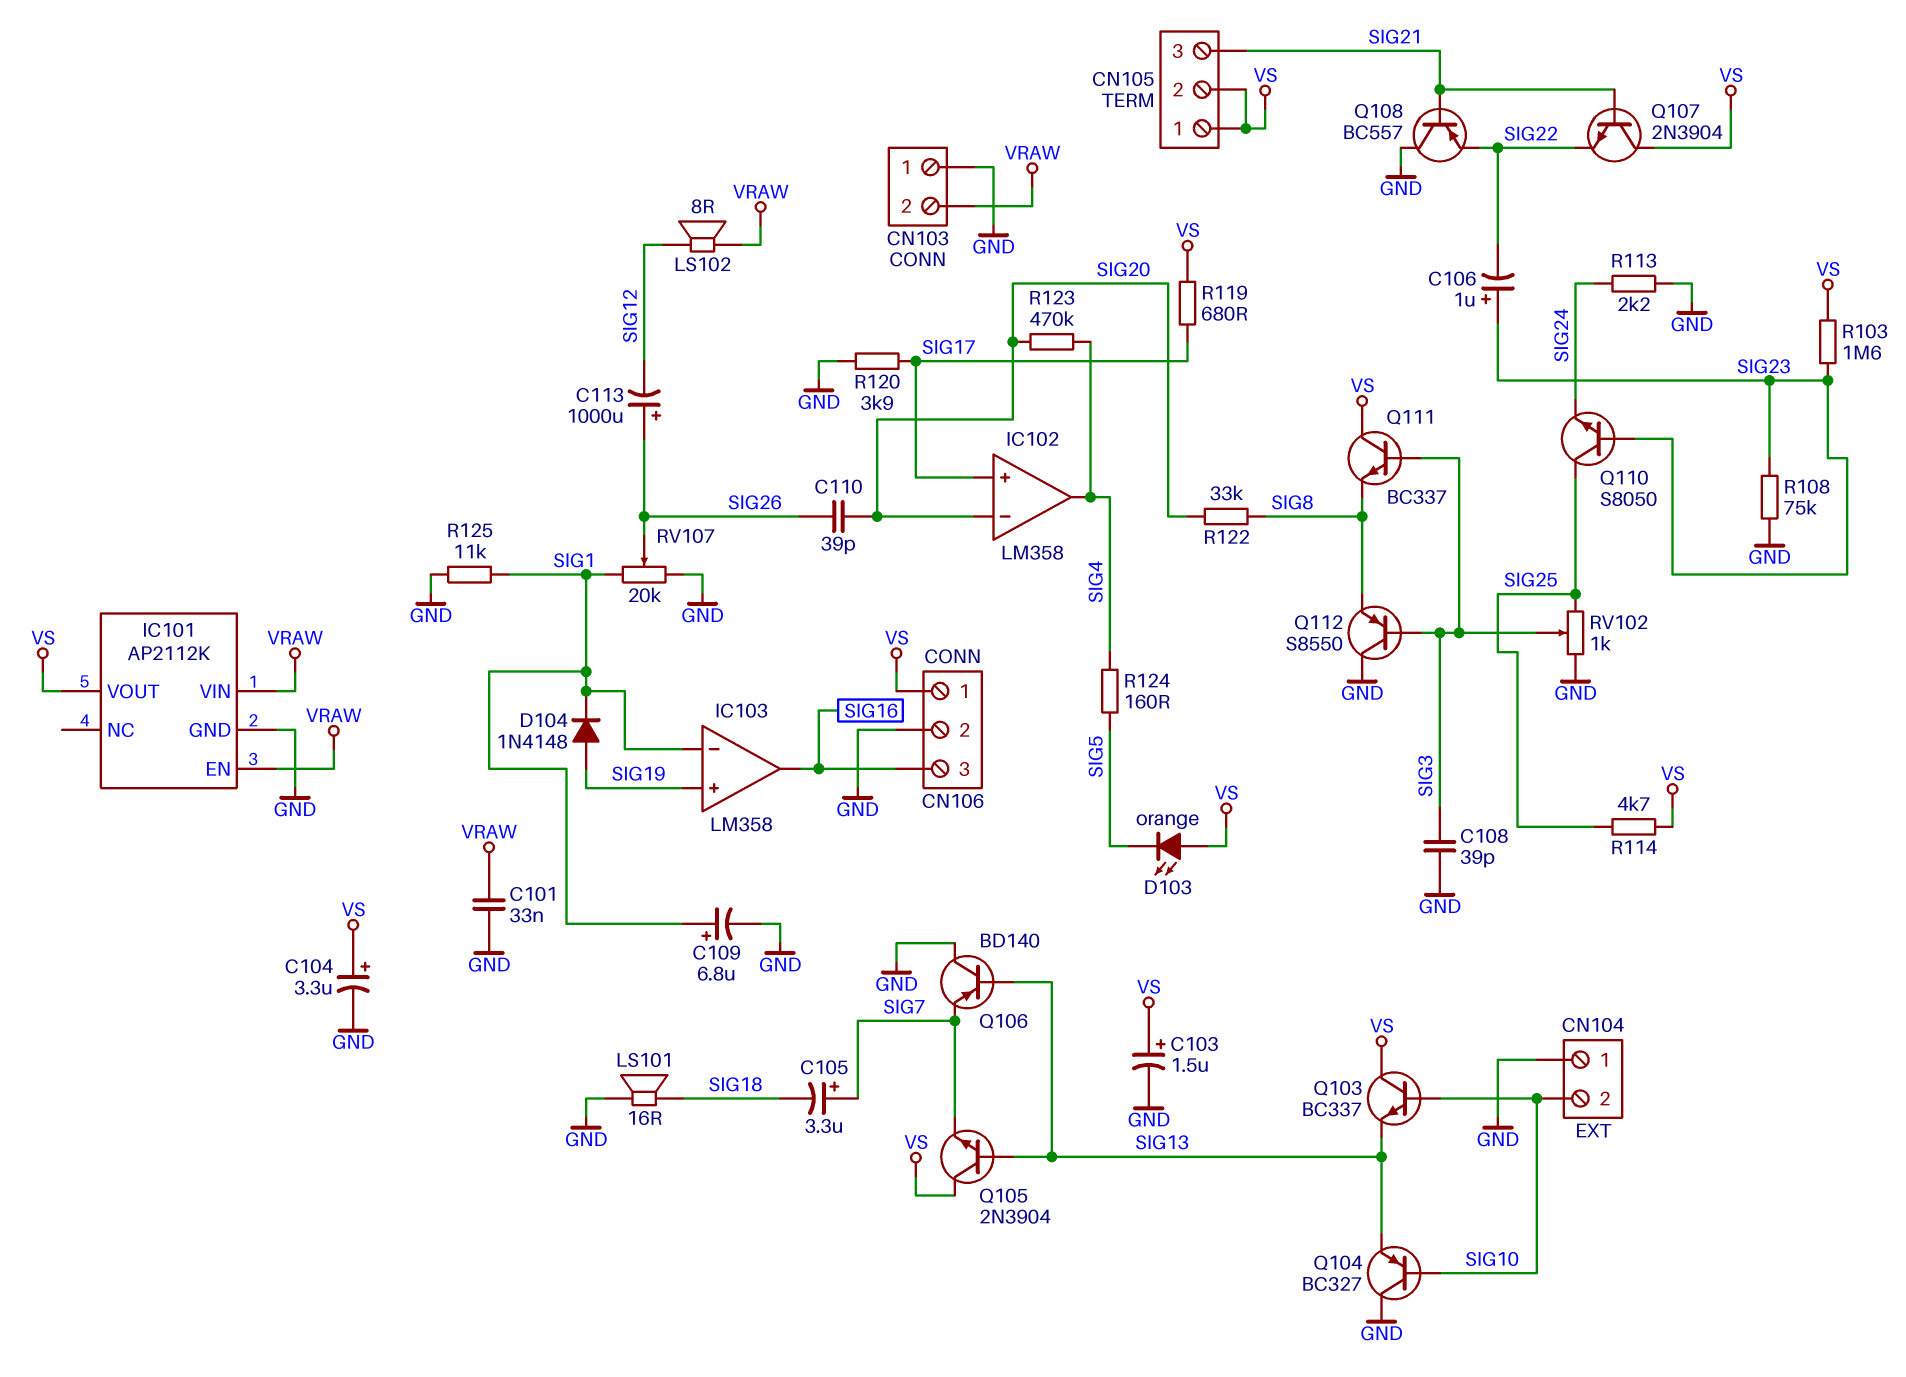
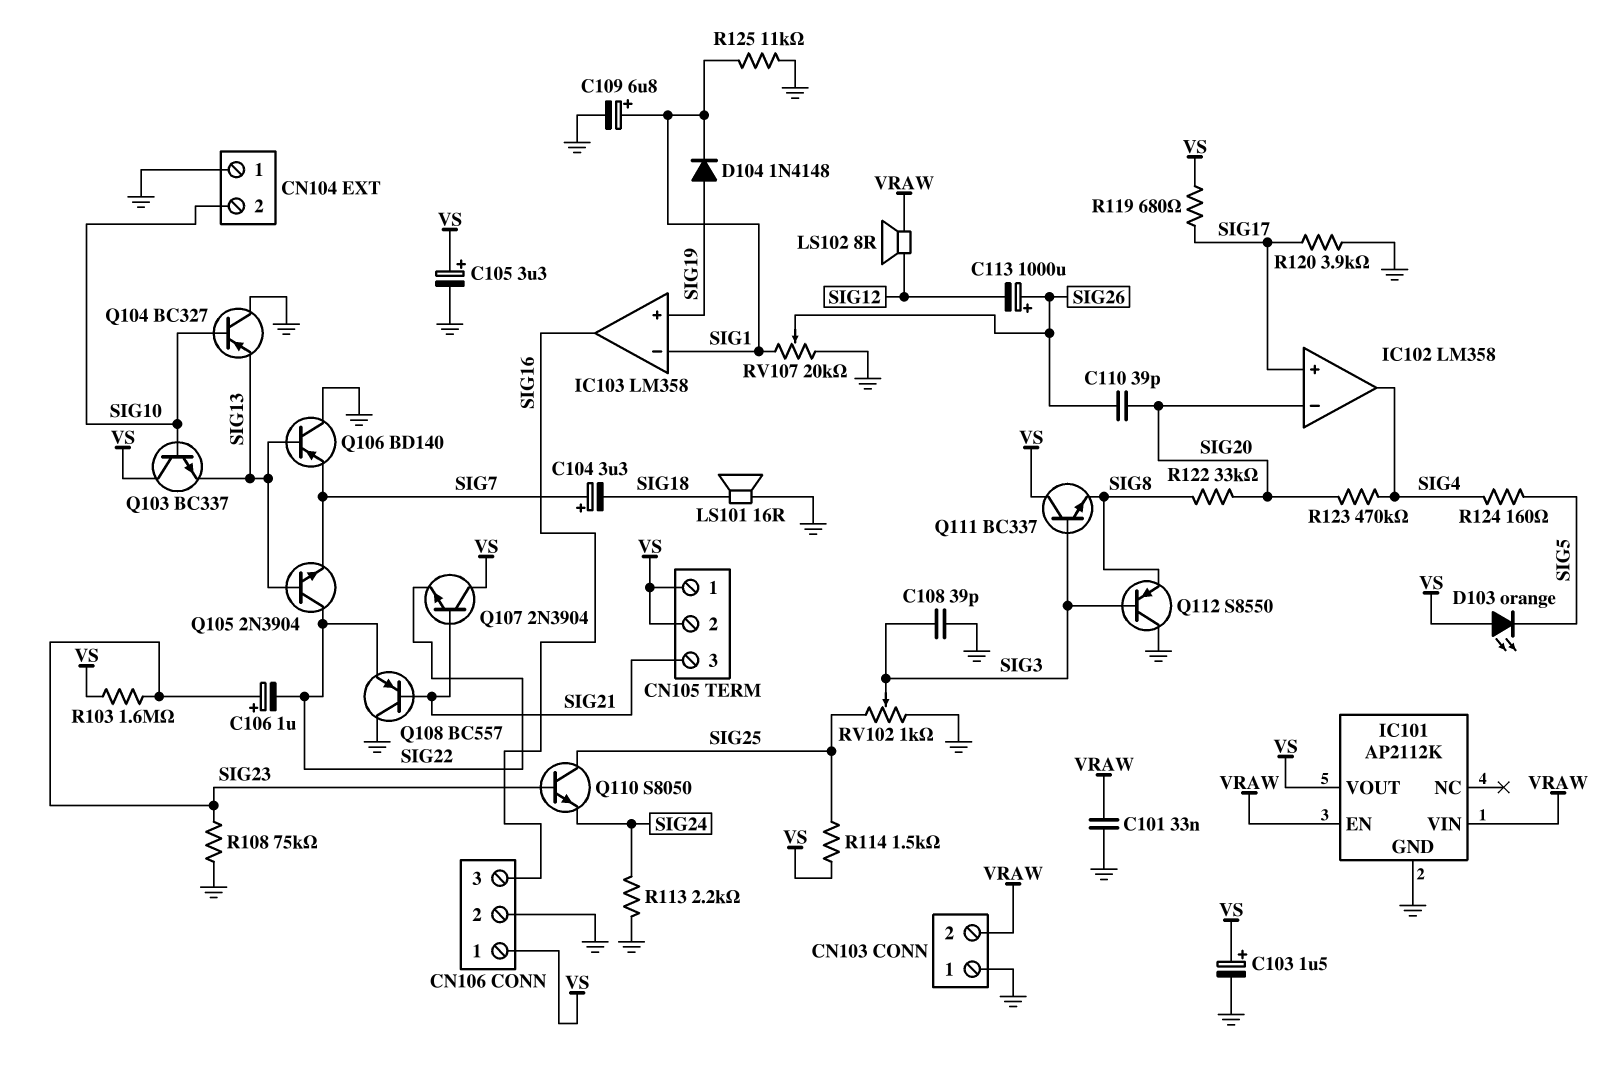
C104: 3.3uF (plus VS, minus GND) -> 3.3uF (plus SIG7, minus SIG18)
C105: 3.3uF (plus SIG7, minus SIG18) -> 3.3uF (plus VS, minus GND)
Q105: NPN 2N3904 (B SIG13, C VS, E SIG7) -> NPN 2N3904 (B SIG13, C SIG22, E SIG7)
R114: 4.7k (SIG25, VS) -> 1.5k (SIG25, VS)

